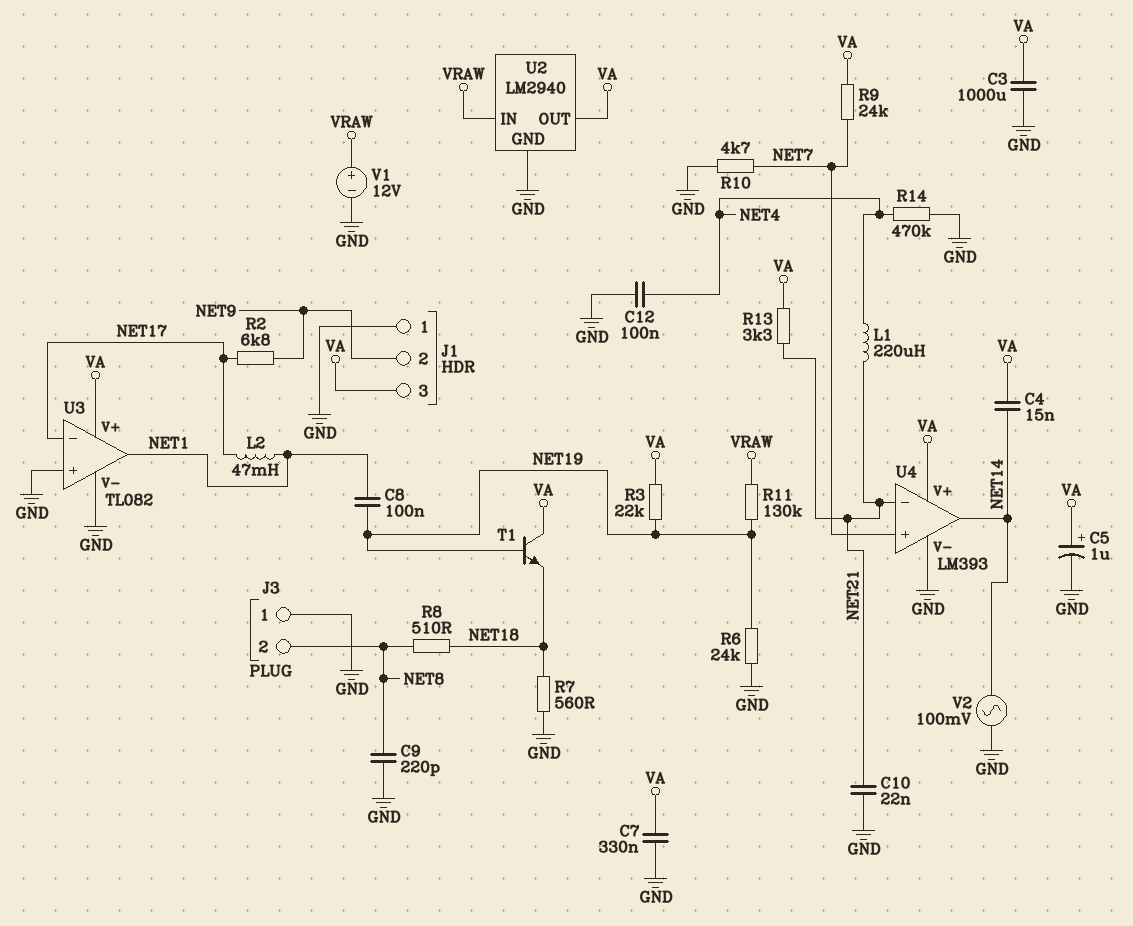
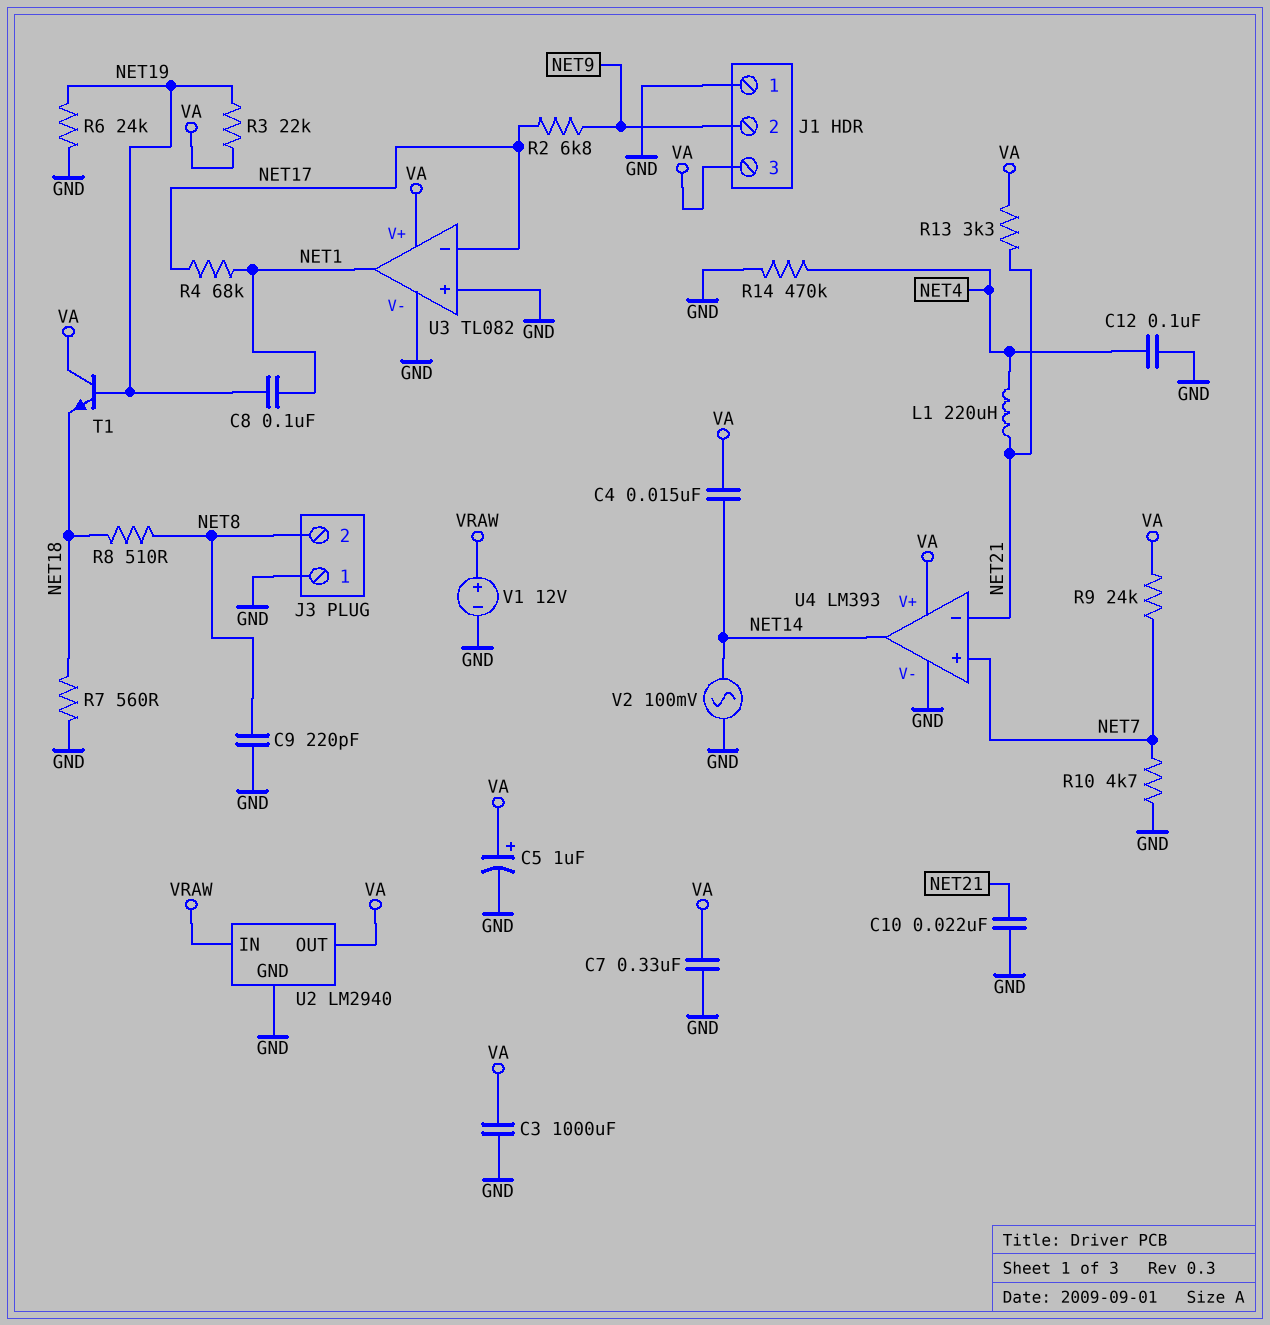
L2: 47mH (NET1, NET17) -> none
R4: none -> 68k (NET1, NET17)
R11: 130k (NET19, VRAW) -> none

